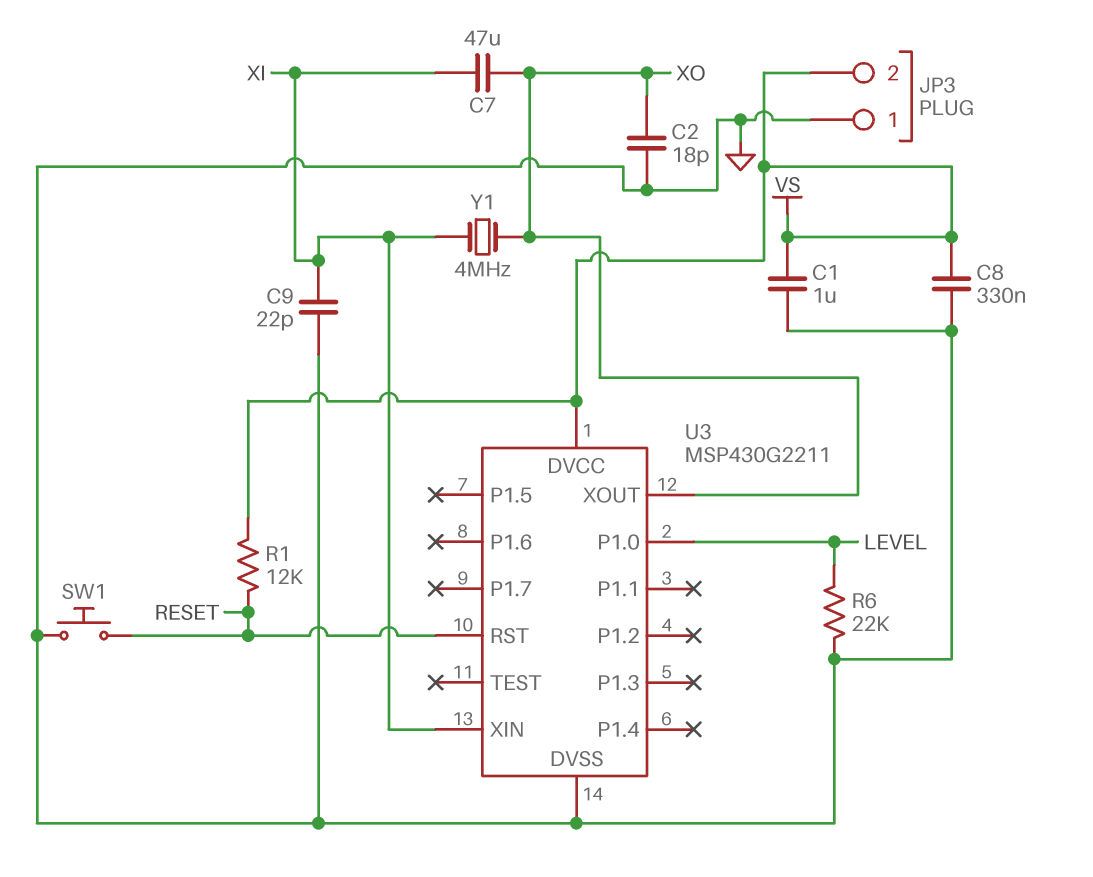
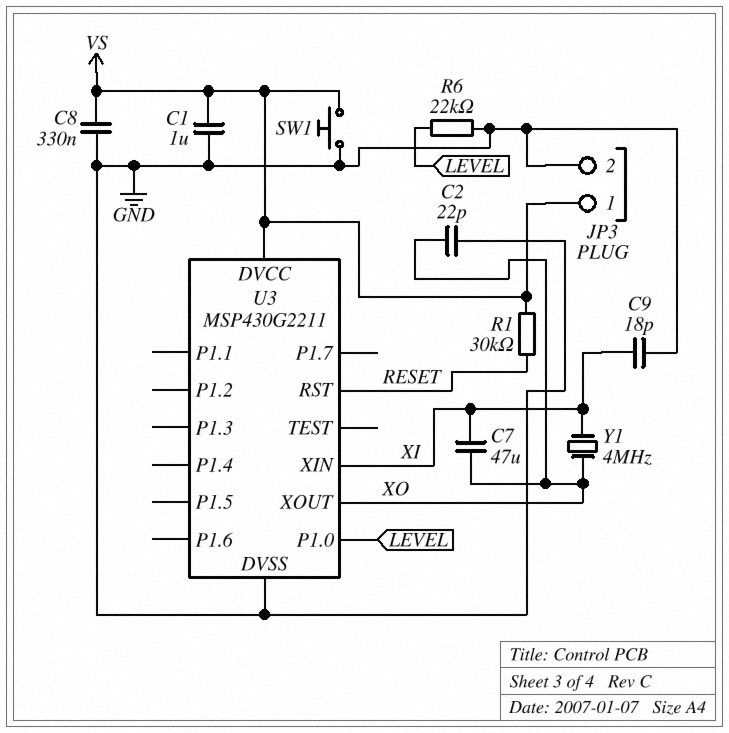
C2: 18pF (GND, XO) -> 22pF (GND, XO)
C9: 22pF (GND, XI) -> 18pF (GND, XI)
JP3 pin 1: GND -> VS
JP3 pin 2: VS -> GND
R1: 12k (RESET, VS) -> 30k (RESET, VS)
SW1: button (GND, RESET) -> button (GND, VS)

